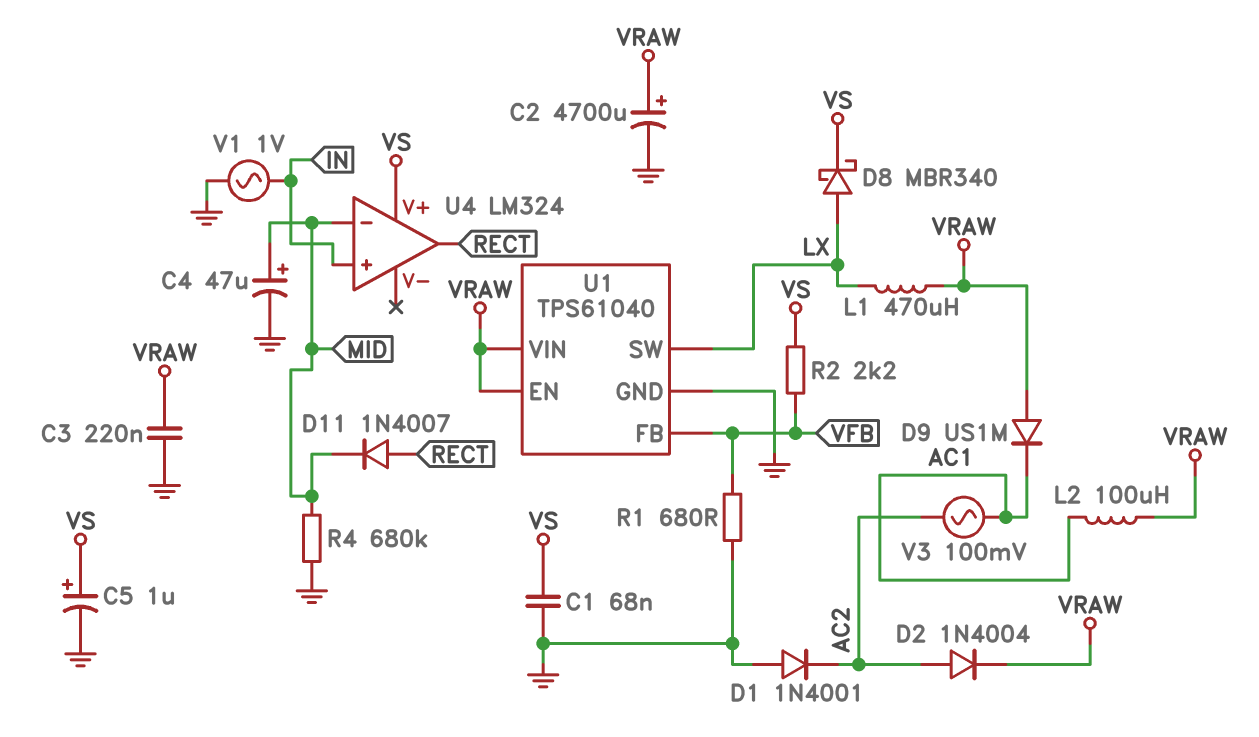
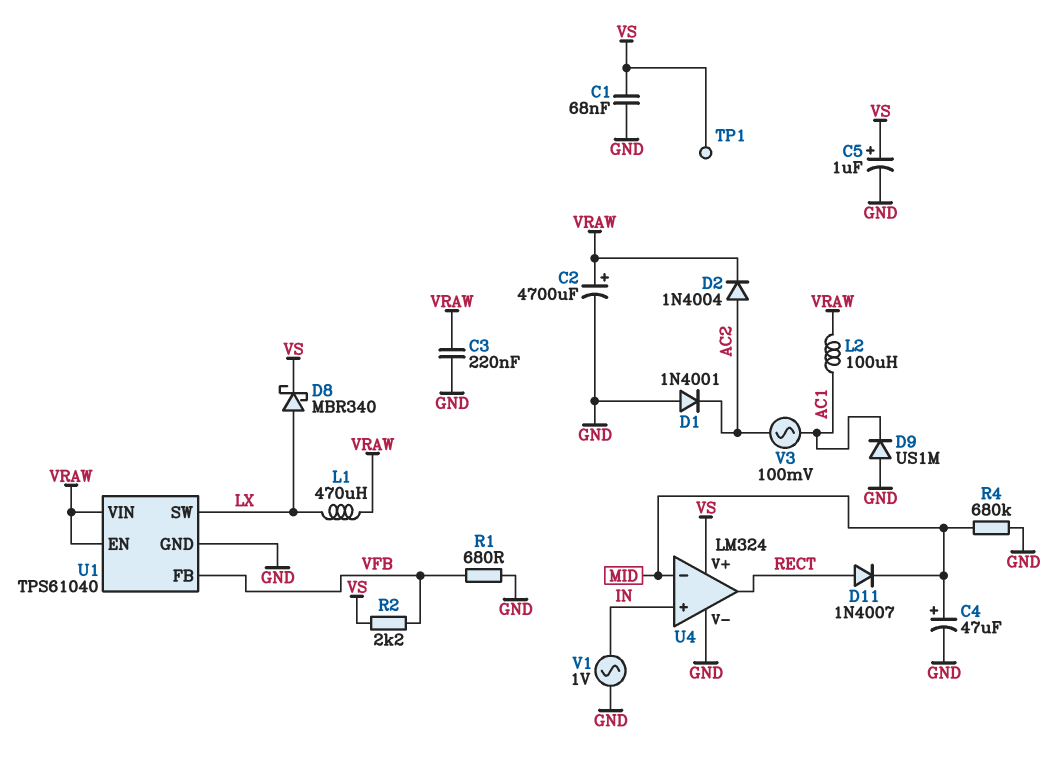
D9: diode US1M (A VRAW, K AC1) -> diode US1M (A GND, K AC1)
TP1: none -> test point (VS)
U4 pin V-: none -> GND

